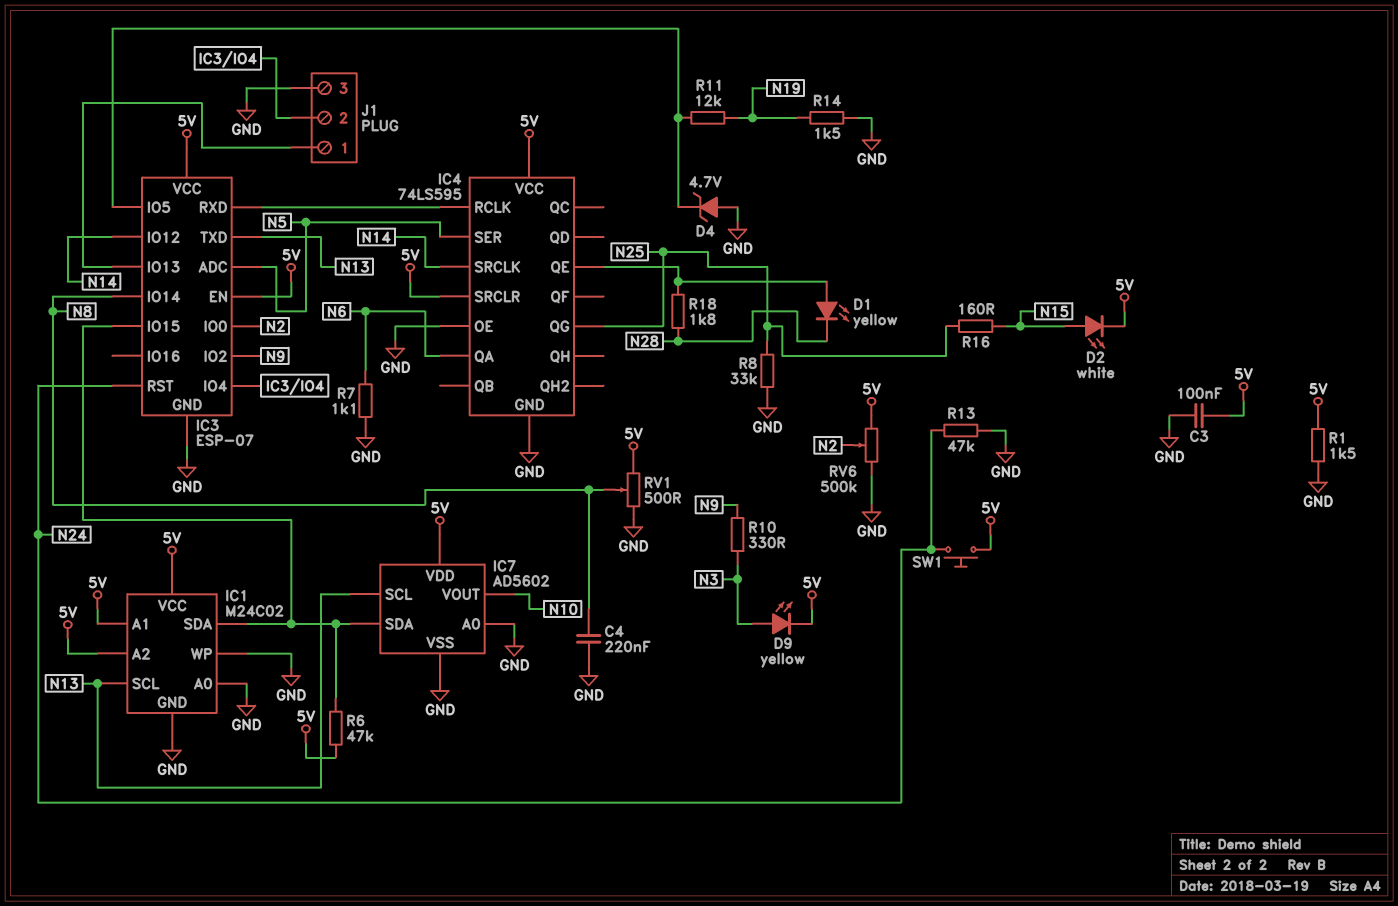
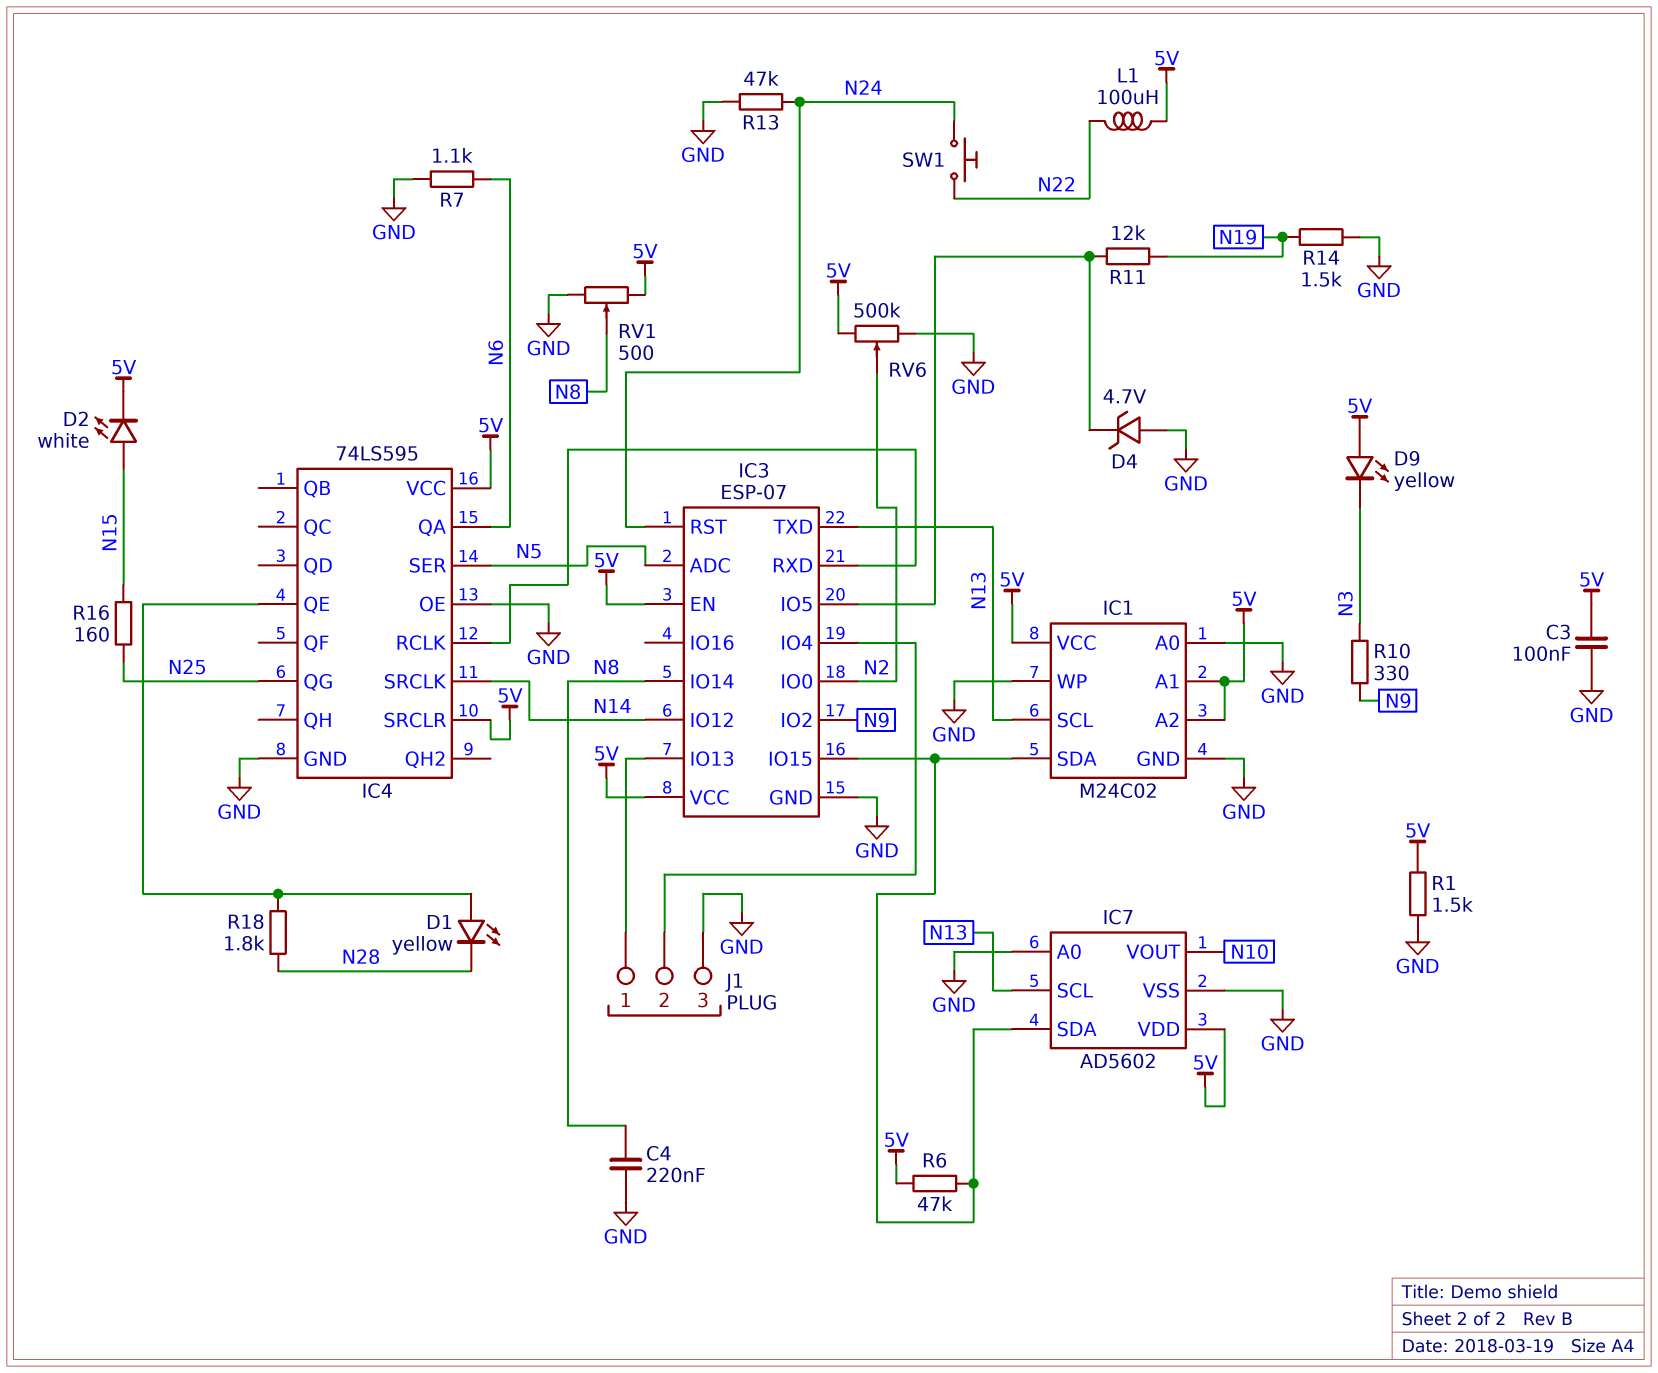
D9: LED yellow (A N3, K 5V) -> LED yellow (A 5V, K N3)
L1: none -> 100uH (5V, N22)
R8: 33k (GND, N25) -> none
SW1: button (5V, N24) -> button (N22, N24)

